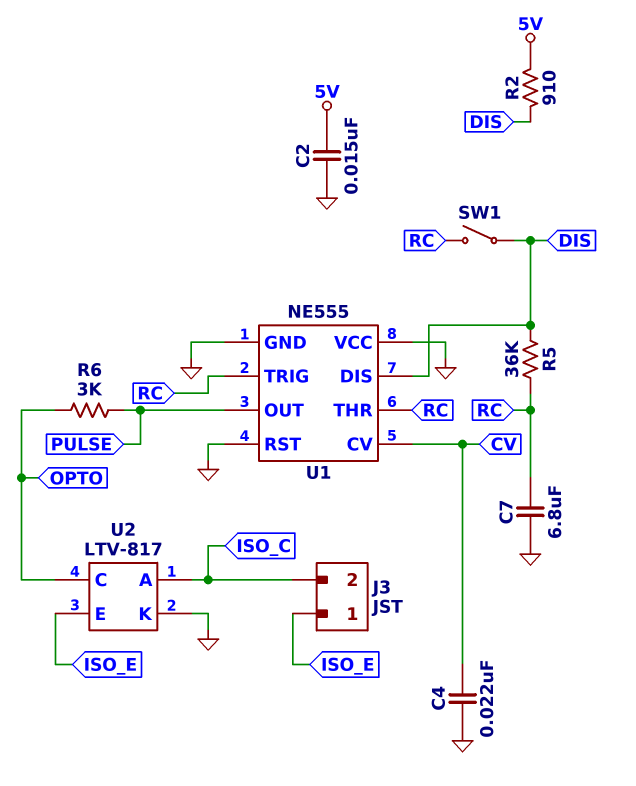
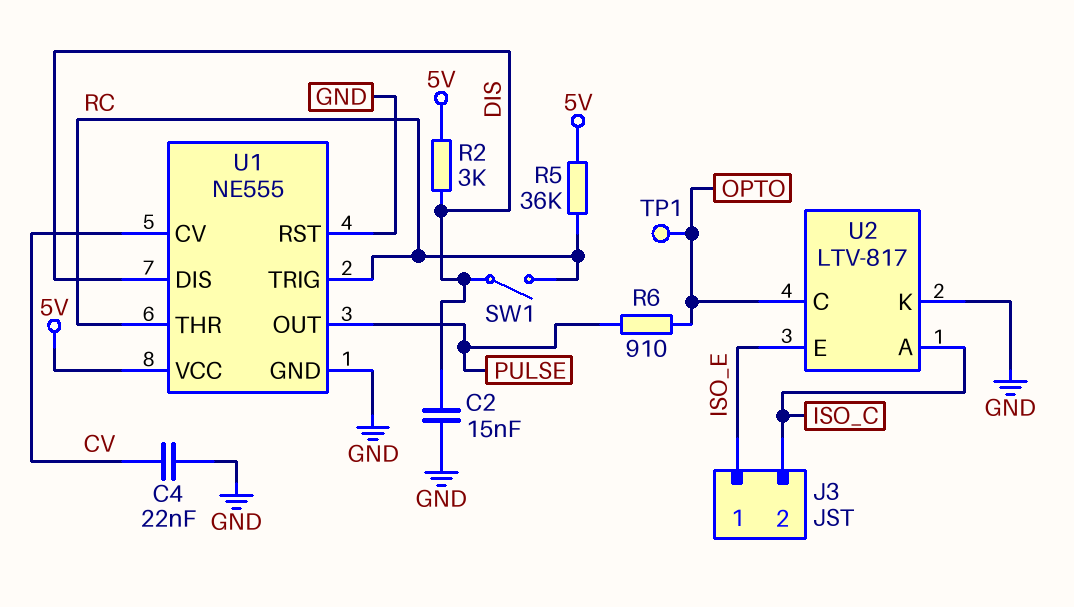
C2: 15nF (5V, GND) -> 15nF (DIS, GND)
C7: 6.8uF (GND, RC) -> none
R2: 910 (5V, DIS) -> 3k (5V, DIS)
R5: 36k (DIS, RC) -> 36k (5V, RC)
R6: 3k (OPTO, PULSE) -> 910 (OPTO, PULSE)
TP1: none -> test point (OPTO)
U1 pin VCC: GND -> 5V

